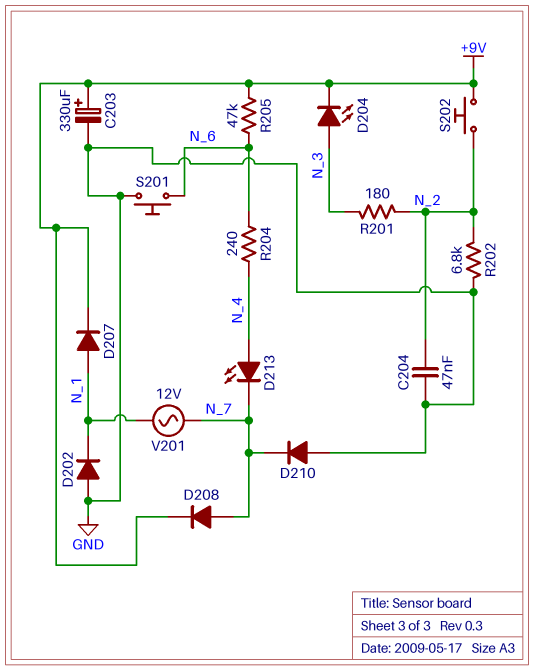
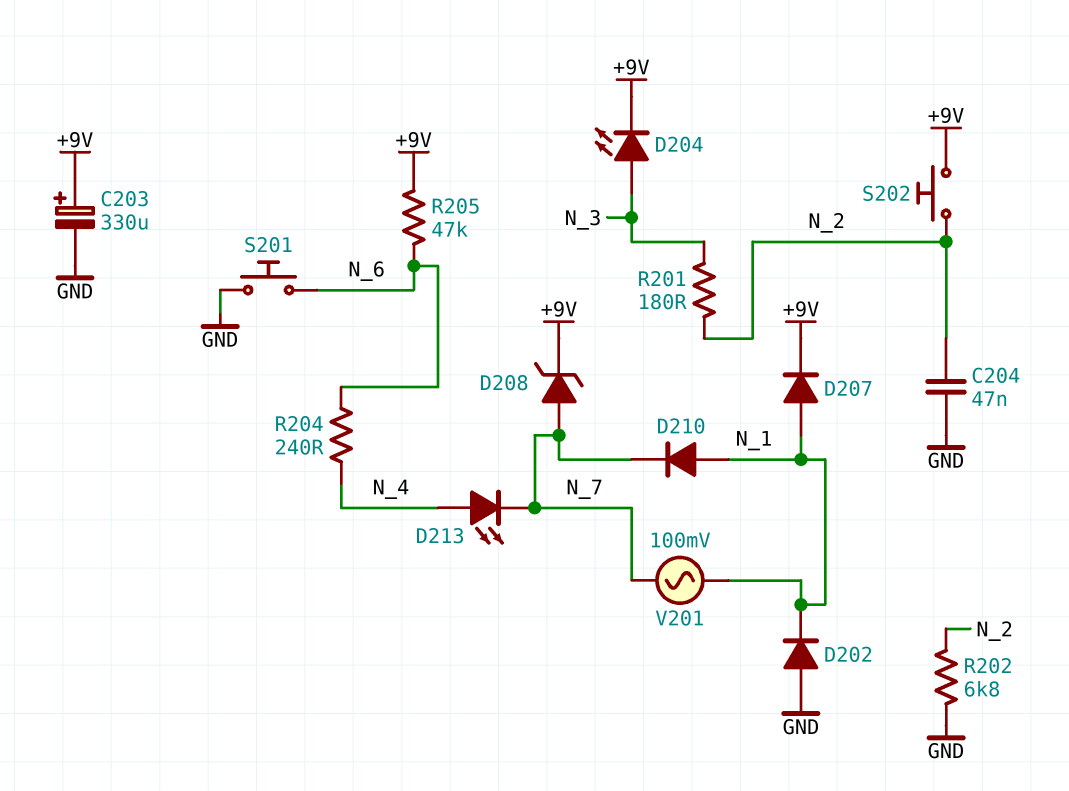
D208: diode (A N_7, K +9V) -> zener (A N_7, K +9V)
D210: diode (A GND, K N_7) -> diode (A N_1, K N_7)
V201: AC 12V (N_1, N_7) -> AC 100mV (N_1, N_7)

